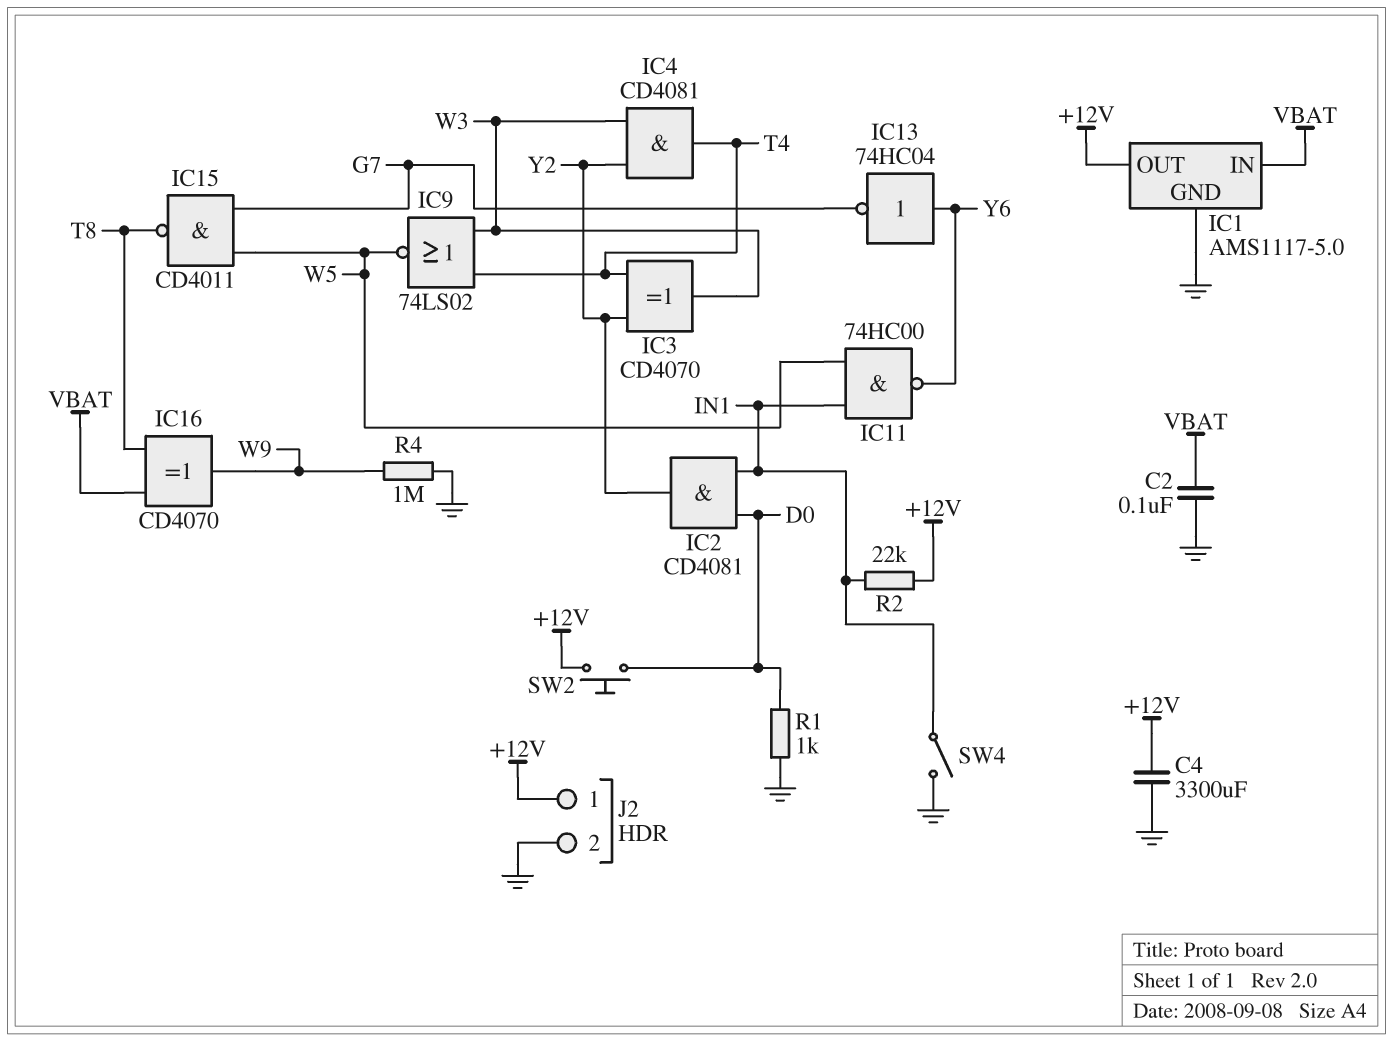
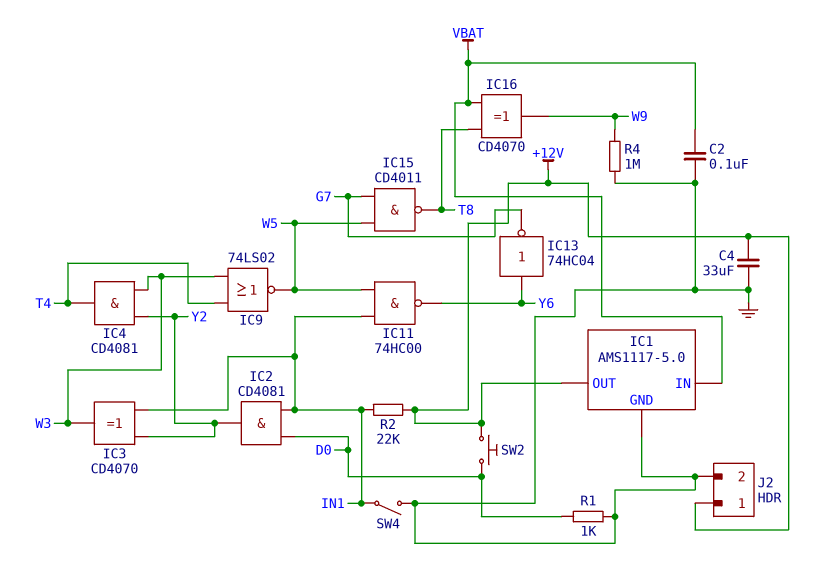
C4: 3300uF (+12V, GND) -> 33uF (+12V, GND)
IC3: XOR CD4070 (in T4, in Y2, out W3) -> XOR CD4070 (in IN1, in Y2, out W3)

